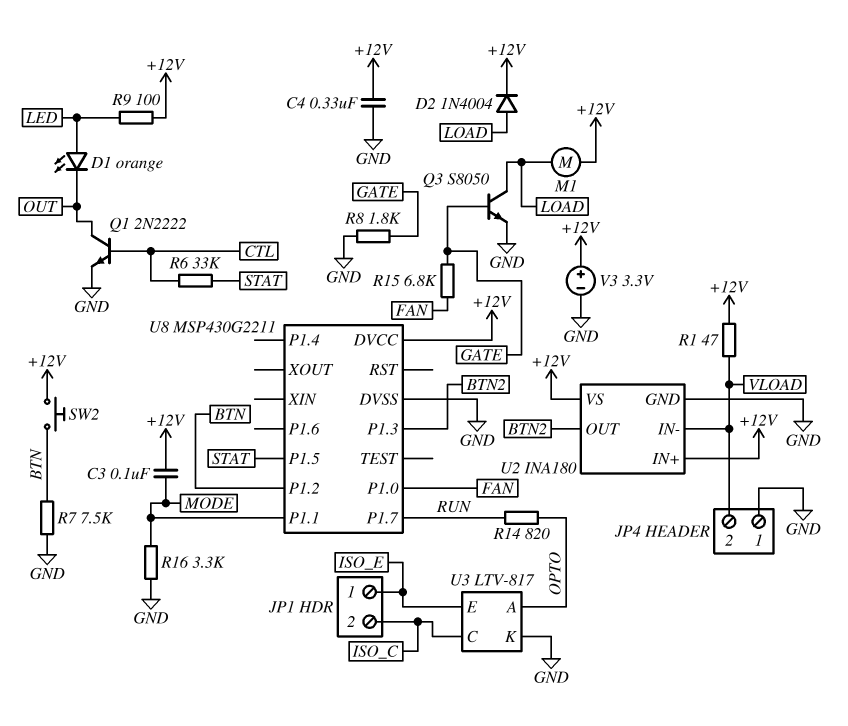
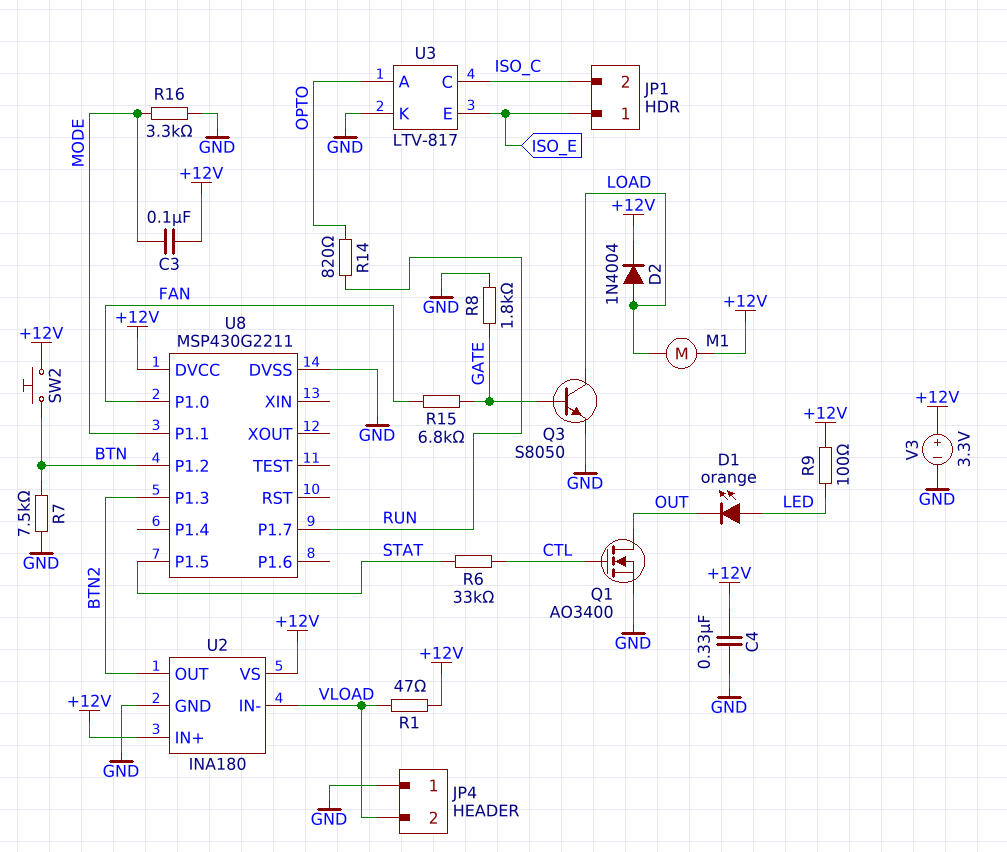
Q1: NPN 2N2222 (B CTL, C OUT, E GND) -> NMOS AO3400 (G CTL, D OUT, S GND)

